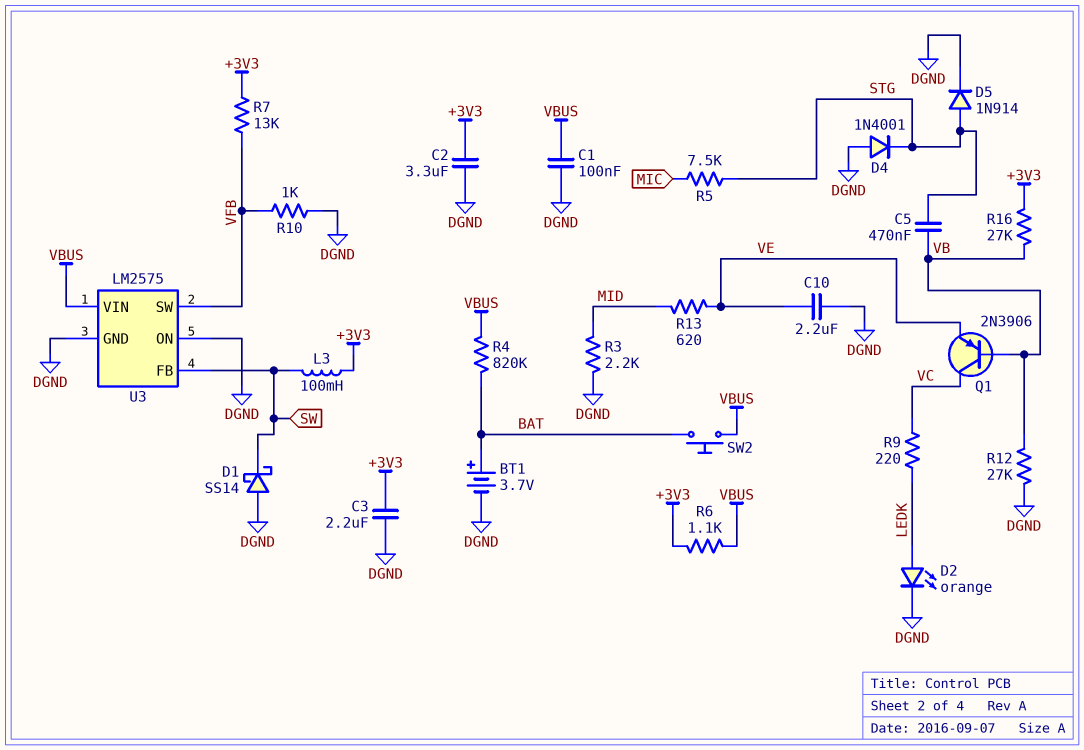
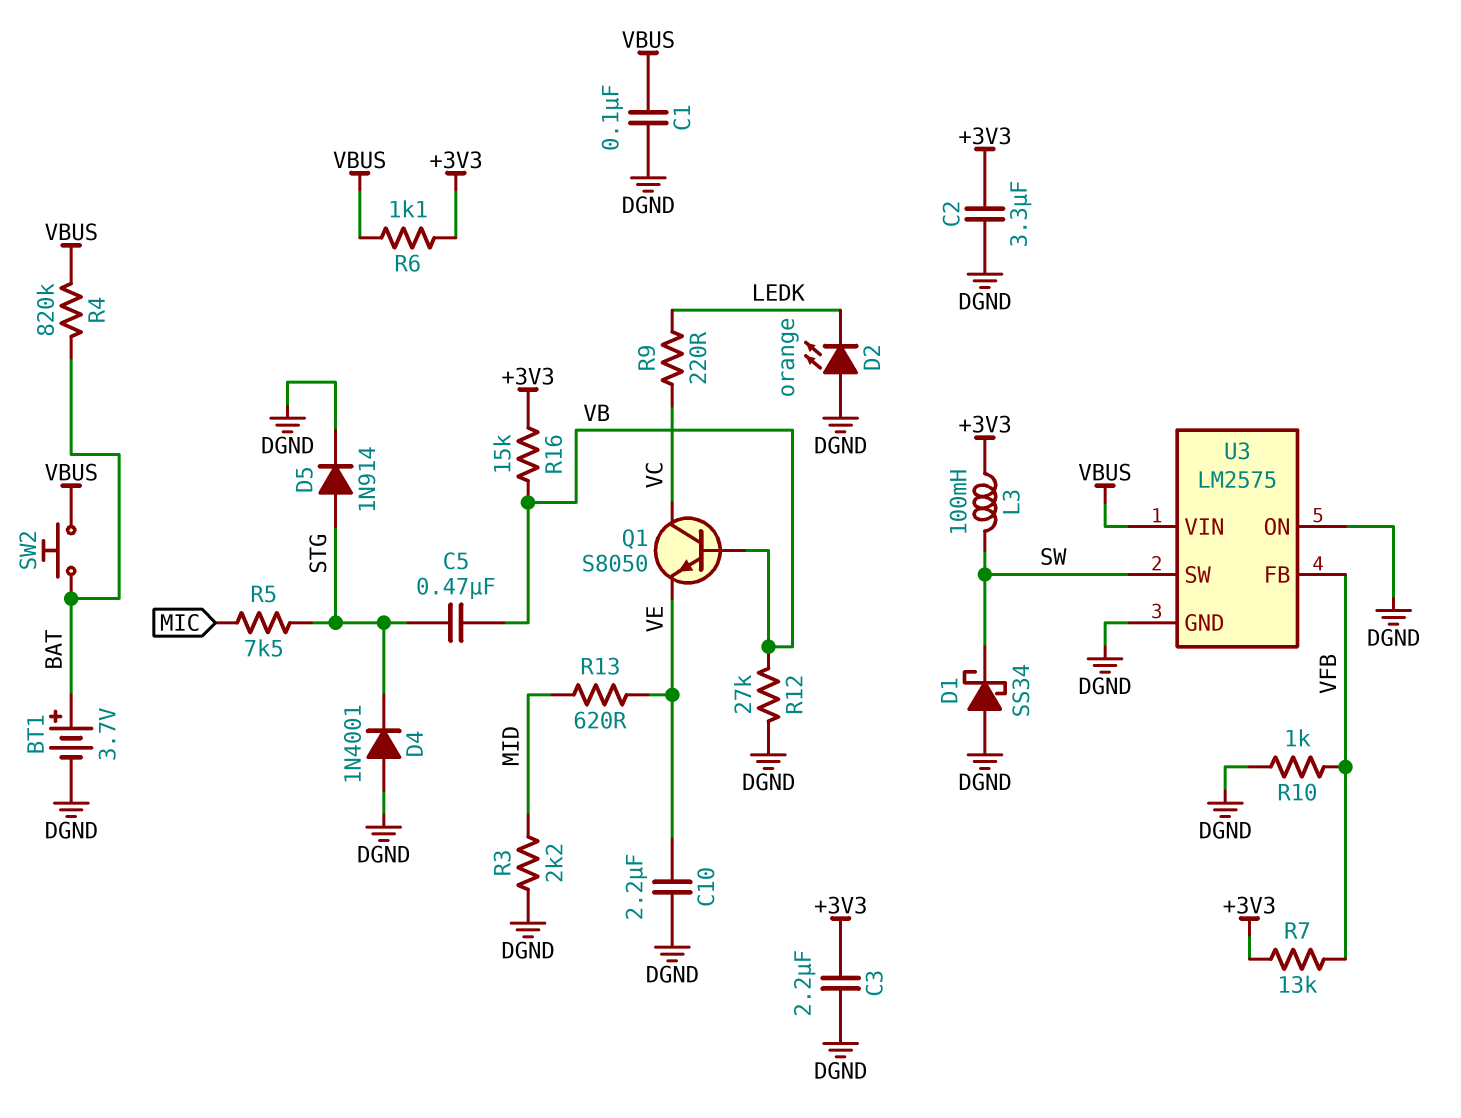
D1: schottky SS14 (A DGND, K SW) -> schottky SS34 (A DGND, K SW)
D2: LED orange (A LEDK, K DGND) -> LED orange (A DGND, K LEDK)
Q1: PNP 2N3906 (B VB, C VC, E VE) -> NPN S8050 (B VB, C VC, E VE)
R16: 27k (+3V3, VB) -> 15k (+3V3, VB)
U3 pin FB: SW -> VFB
U3 pin SW: VFB -> SW

